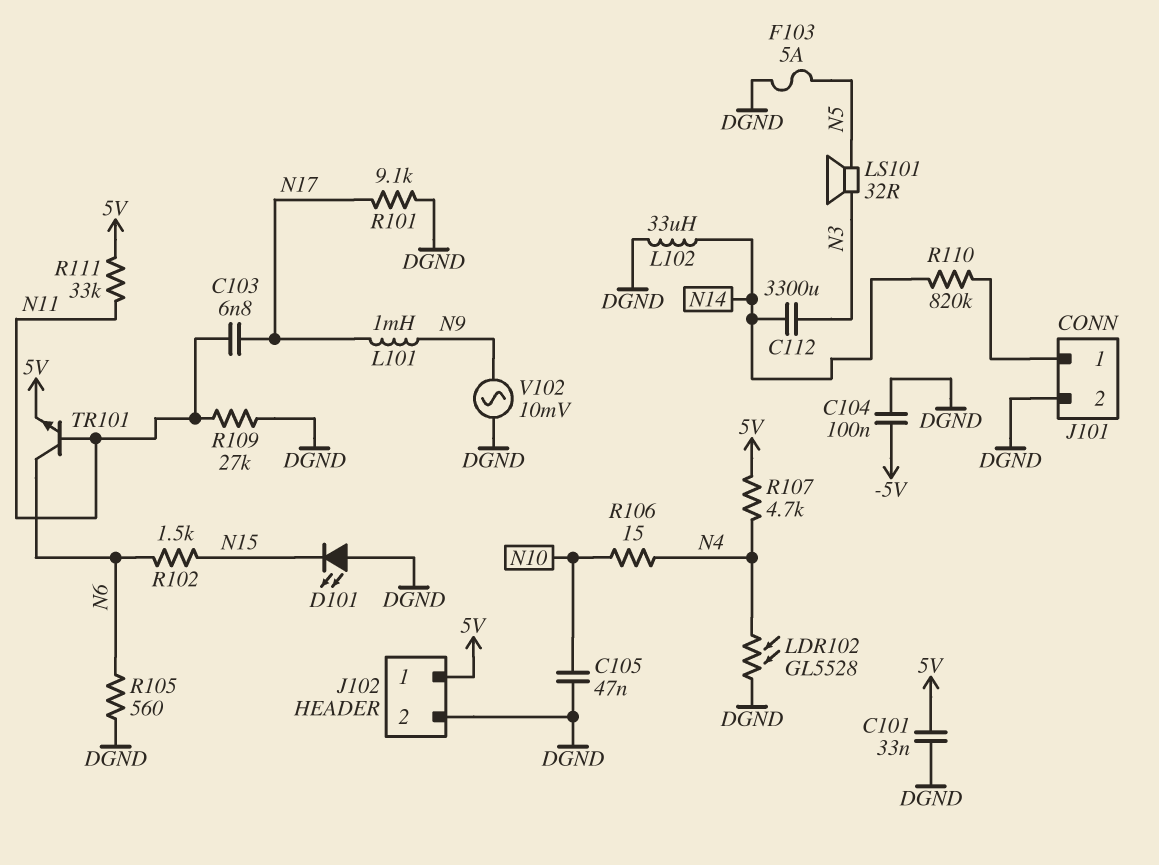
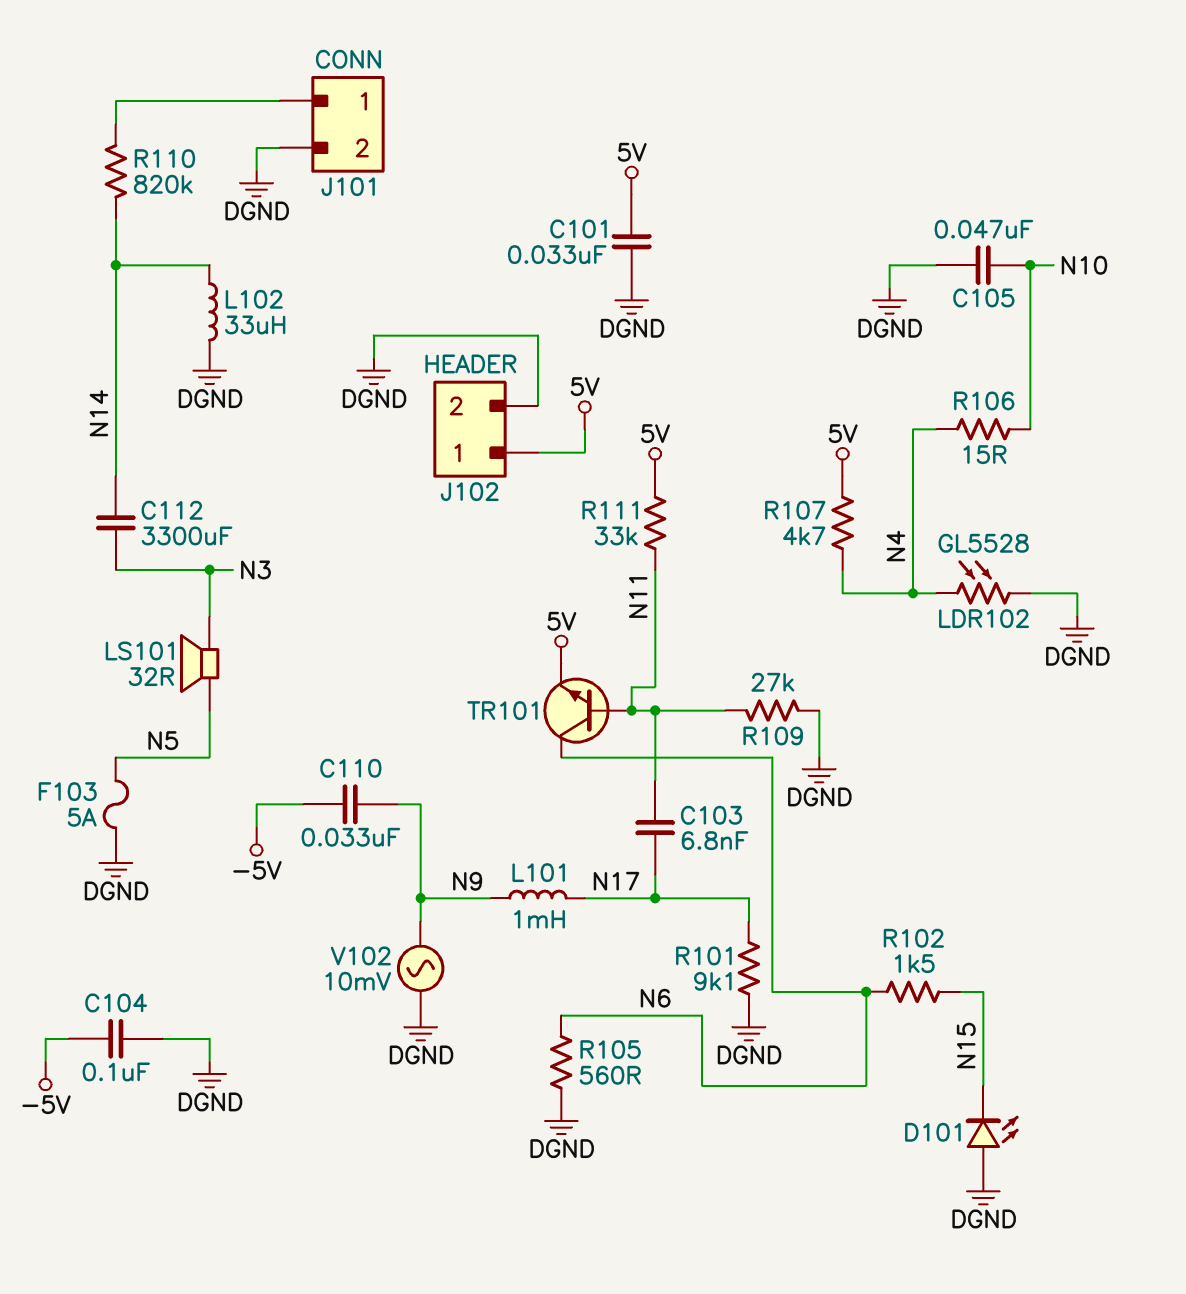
C110: none -> 33nF (-5V, N9)

